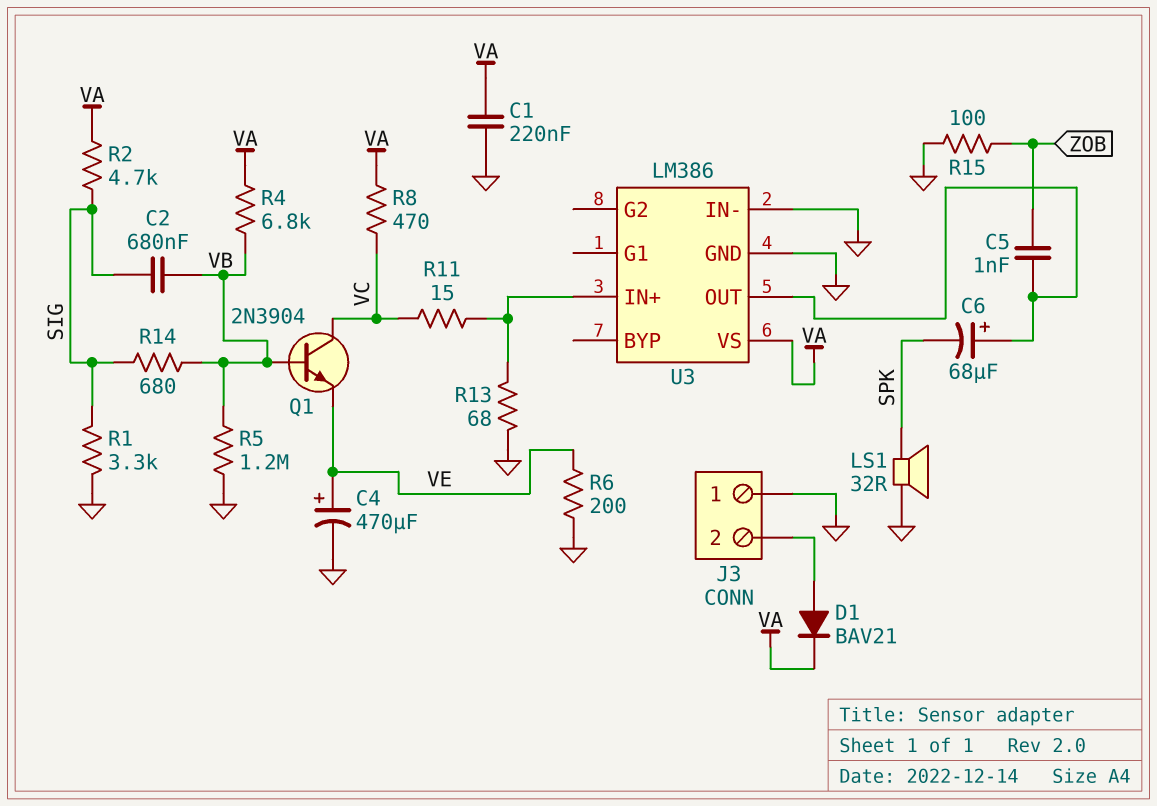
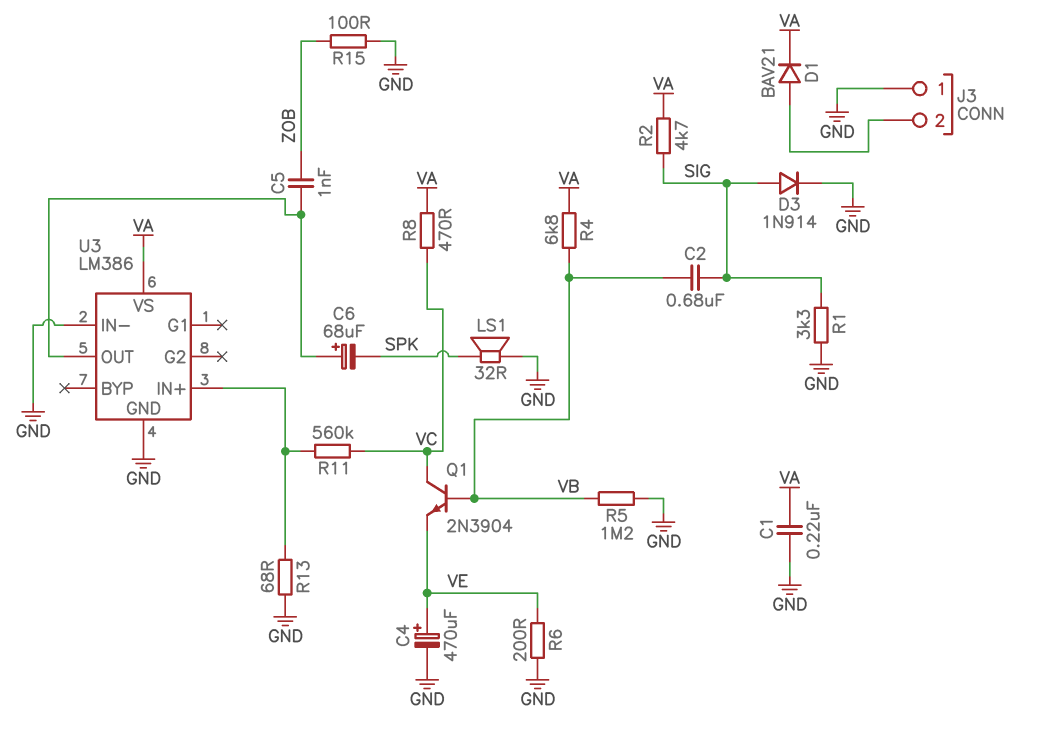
D3: none -> diode 1N914 (A SIG, K GND)
R11: 15 (U3/IN+, VC) -> 560k (U3/IN+, VC)
R14: 680 (SIG, VB) -> none

